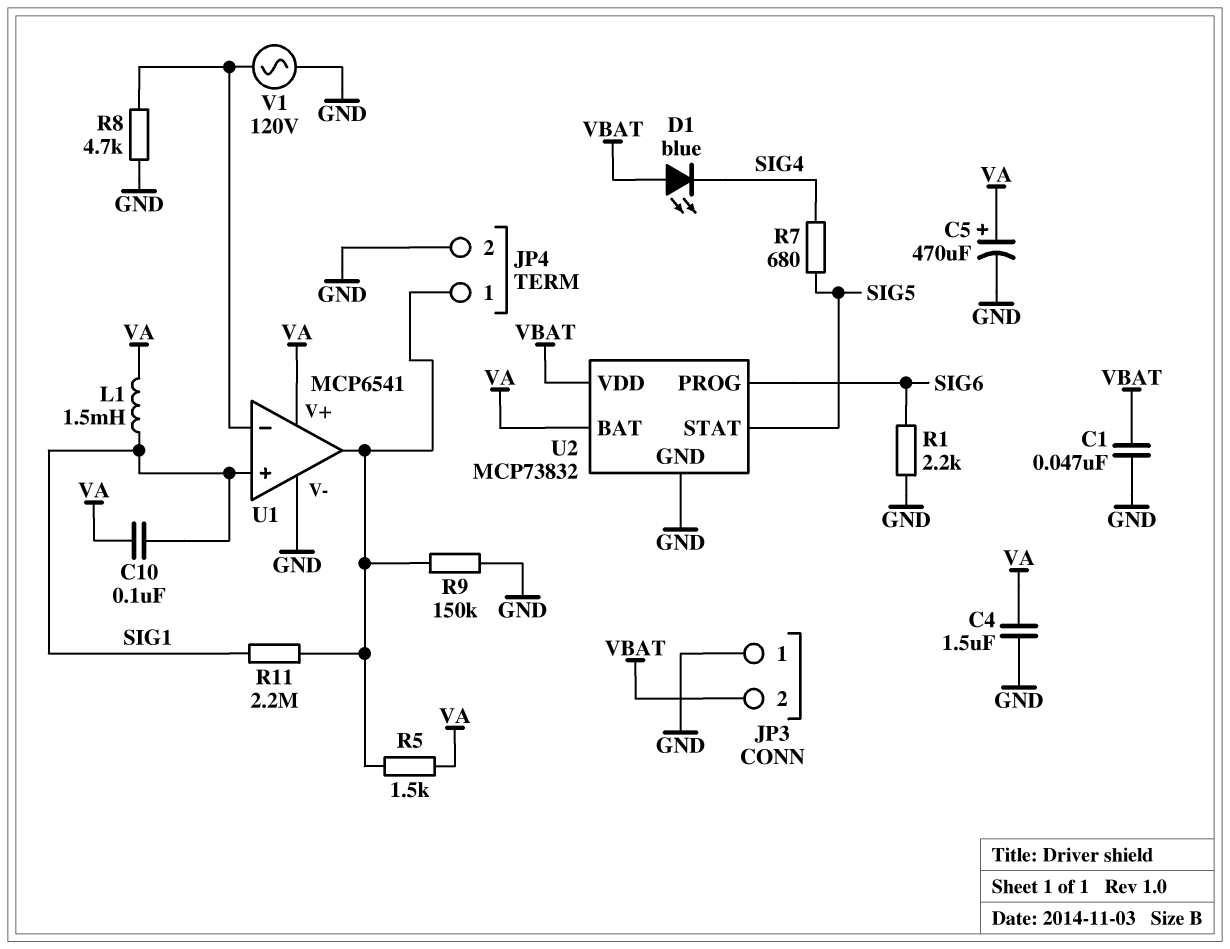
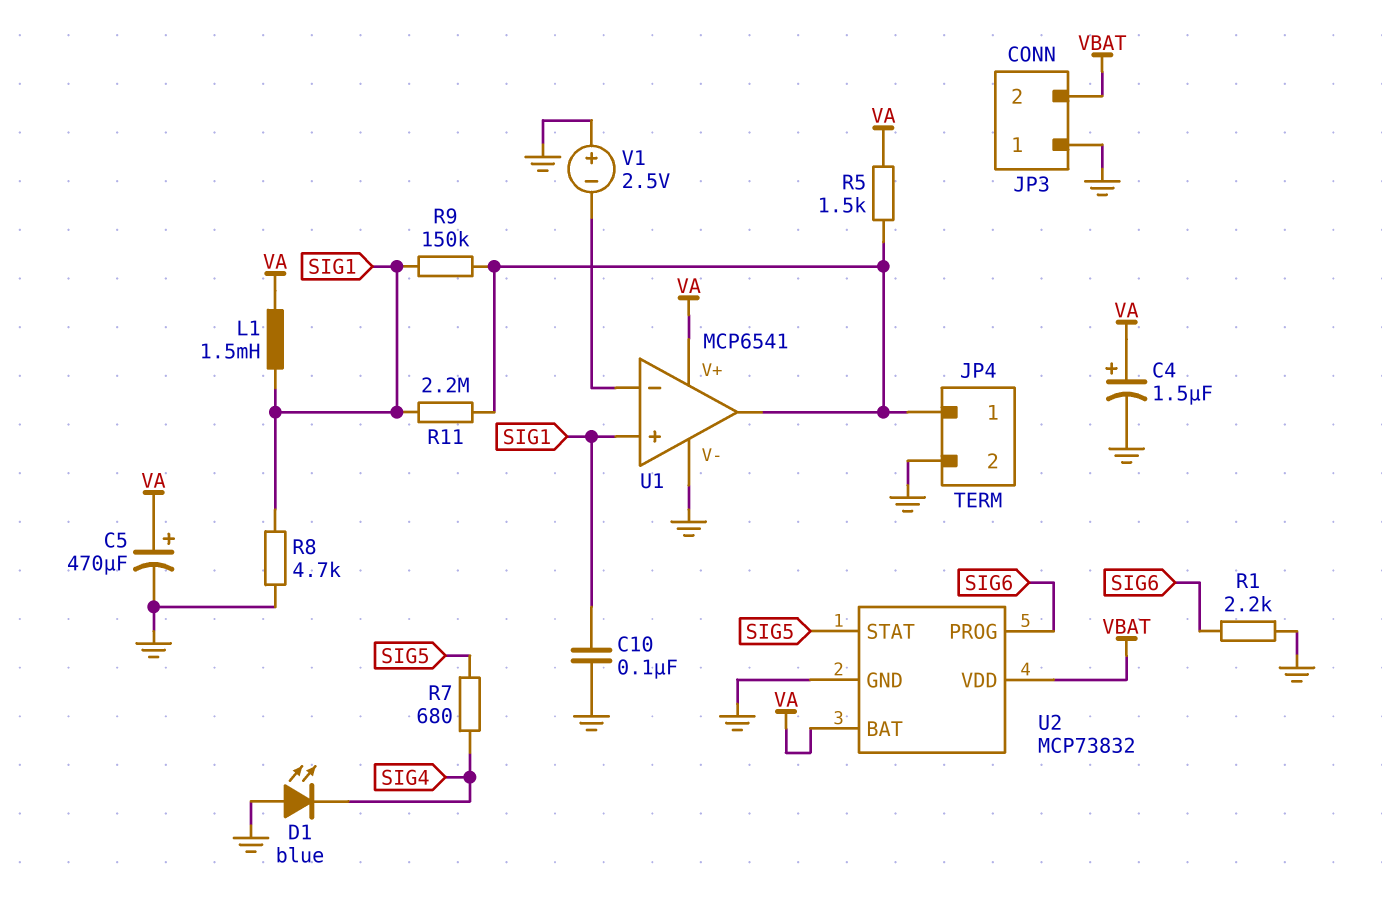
C1: 47nF (GND, VBAT) -> none
C4: 1.5uF (GND, VA) -> 1.5uF (plus VA, minus GND)
C10: 100nF (SIG1, VA) -> 100nF (GND, SIG1)
D1: LED blue (A VBAT, K SIG4) -> LED blue (A GND, K SIG4)
R8: 4.7k (GND, U1/in-) -> 4.7k (GND, SIG1)
R9: 150k (GND, JP4/1) -> 150k (JP4/1, SIG1)
V1: AC 120V (GND, U1/in-) -> 2.5V (plus GND, minus U1/in-)

